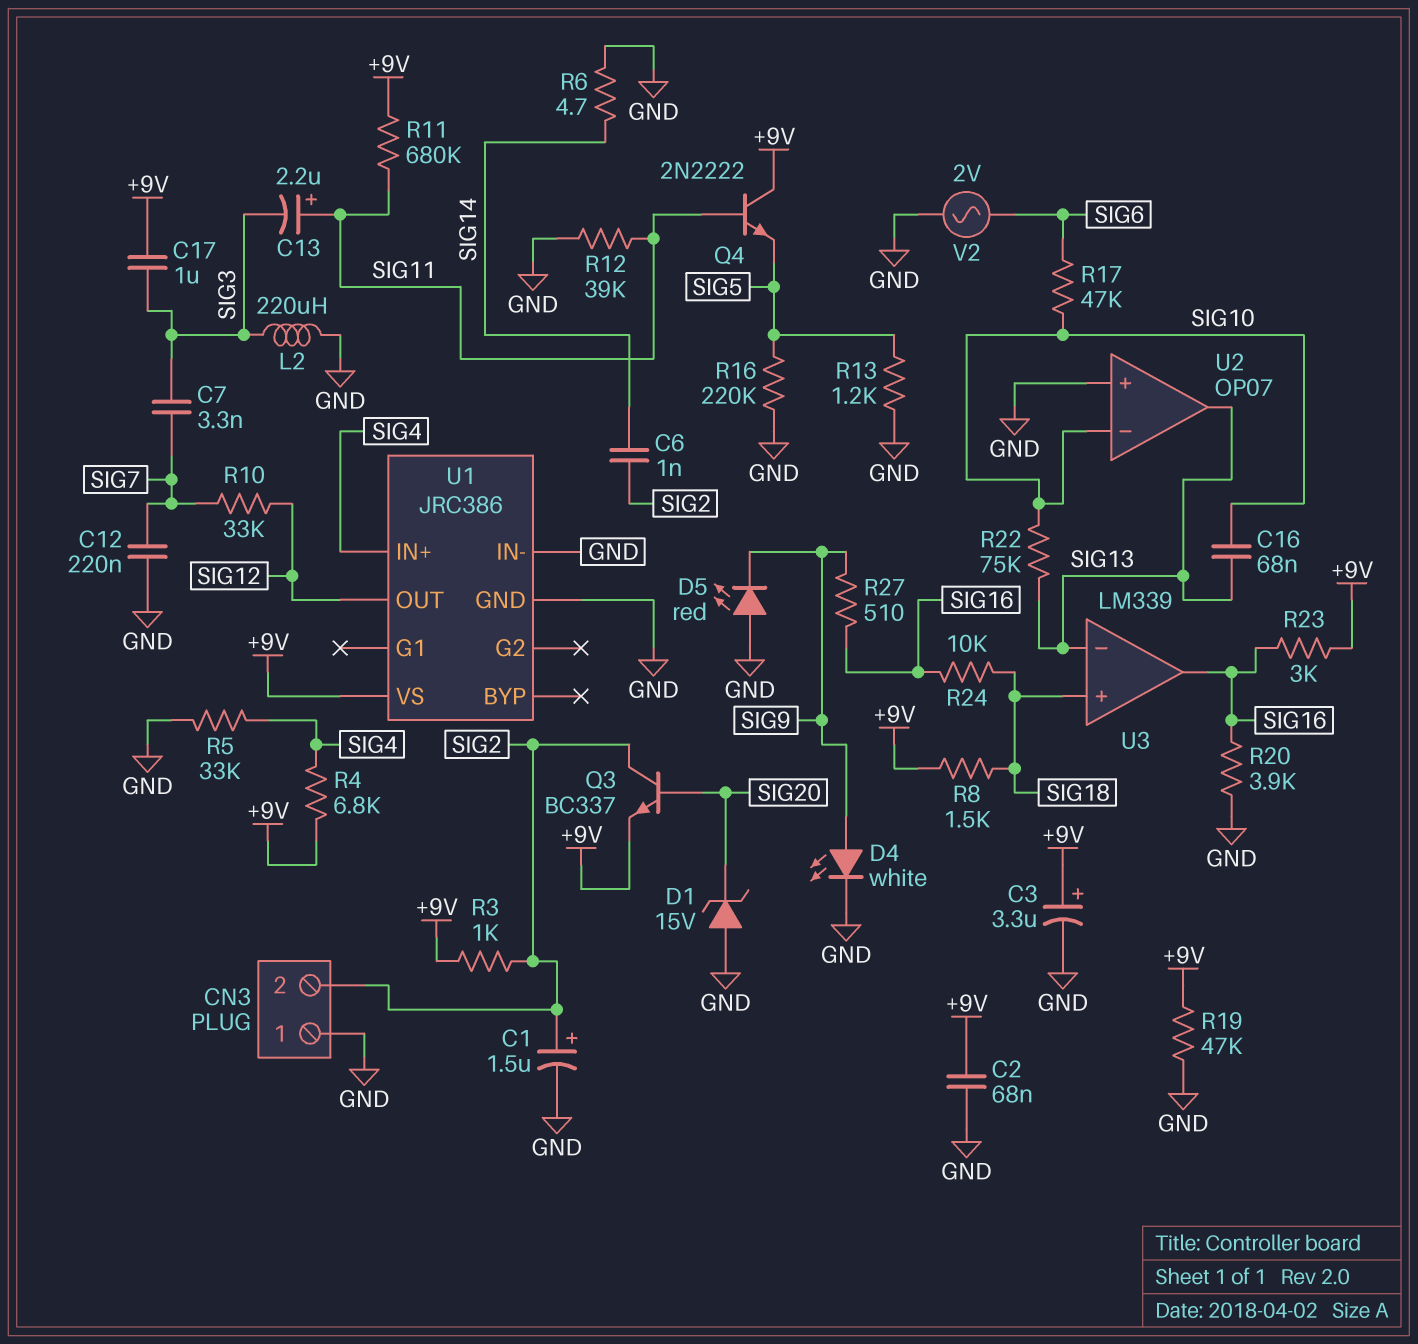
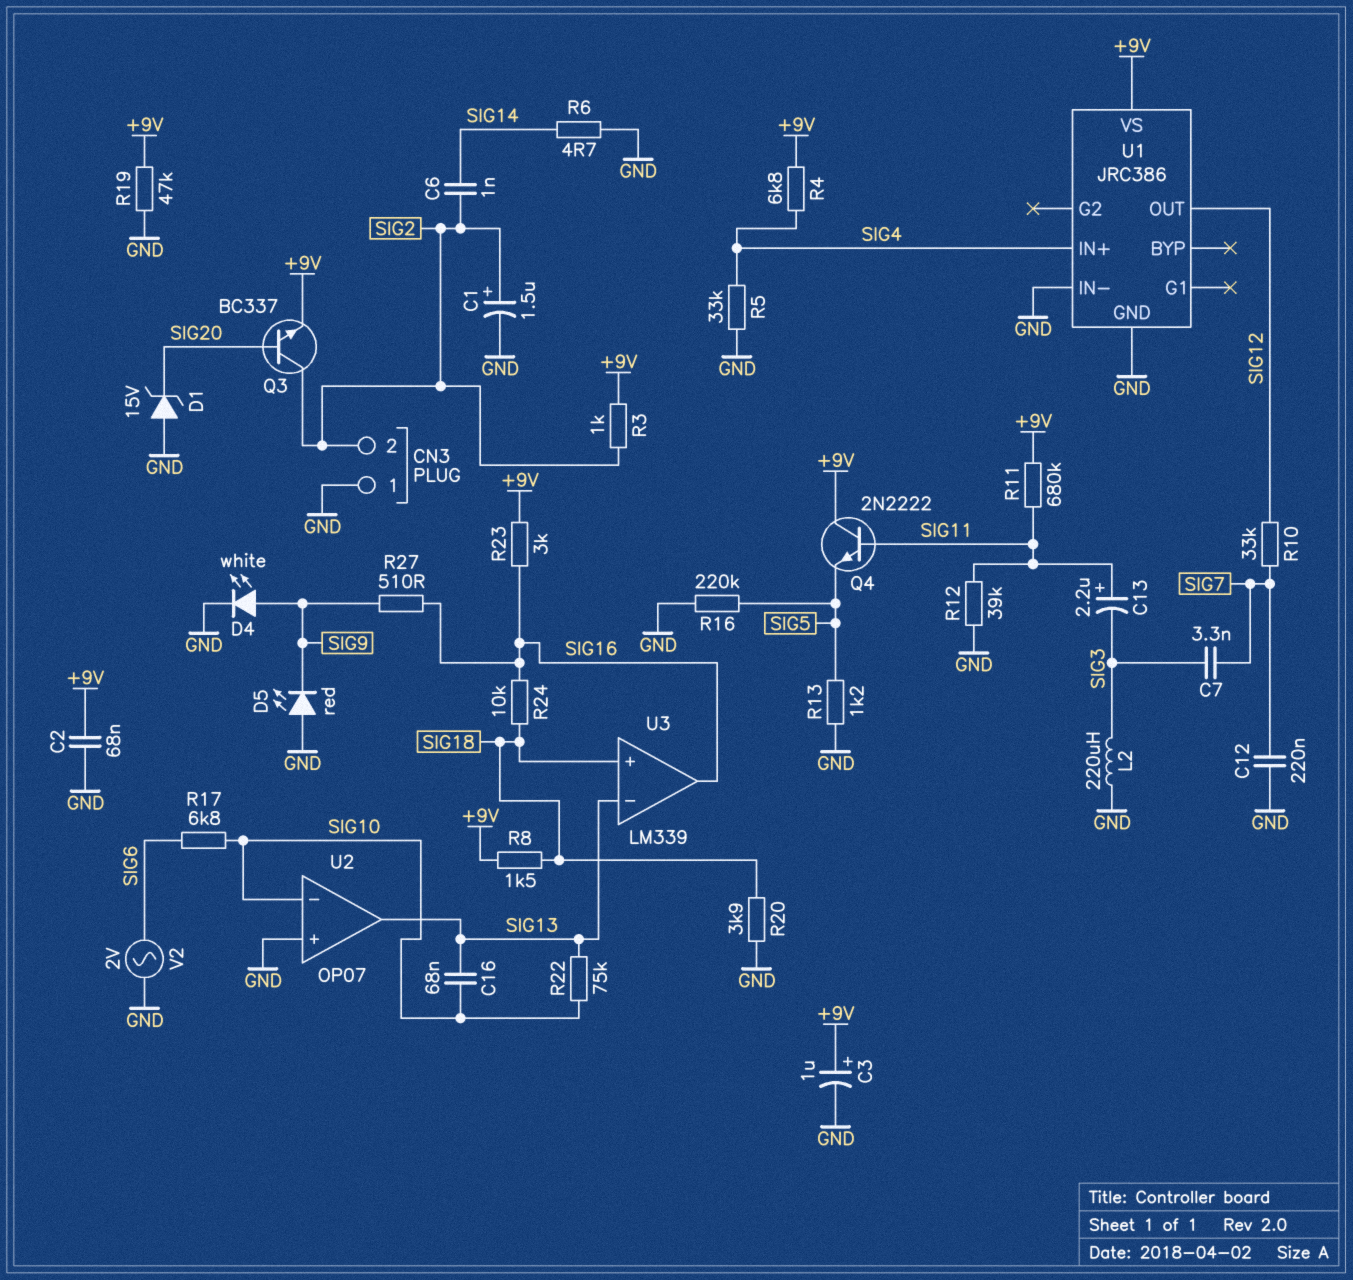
C3: 3.3uF (plus +9V, minus GND) -> 1uF (plus +9V, minus GND)
C17: 1uF (+9V, SIG3) -> none
R17: 47k (SIG6, SIG10) -> 6.8k (SIG6, SIG10)
R20: 3.9k (GND, SIG16) -> 3.9k (GND, SIG18)

